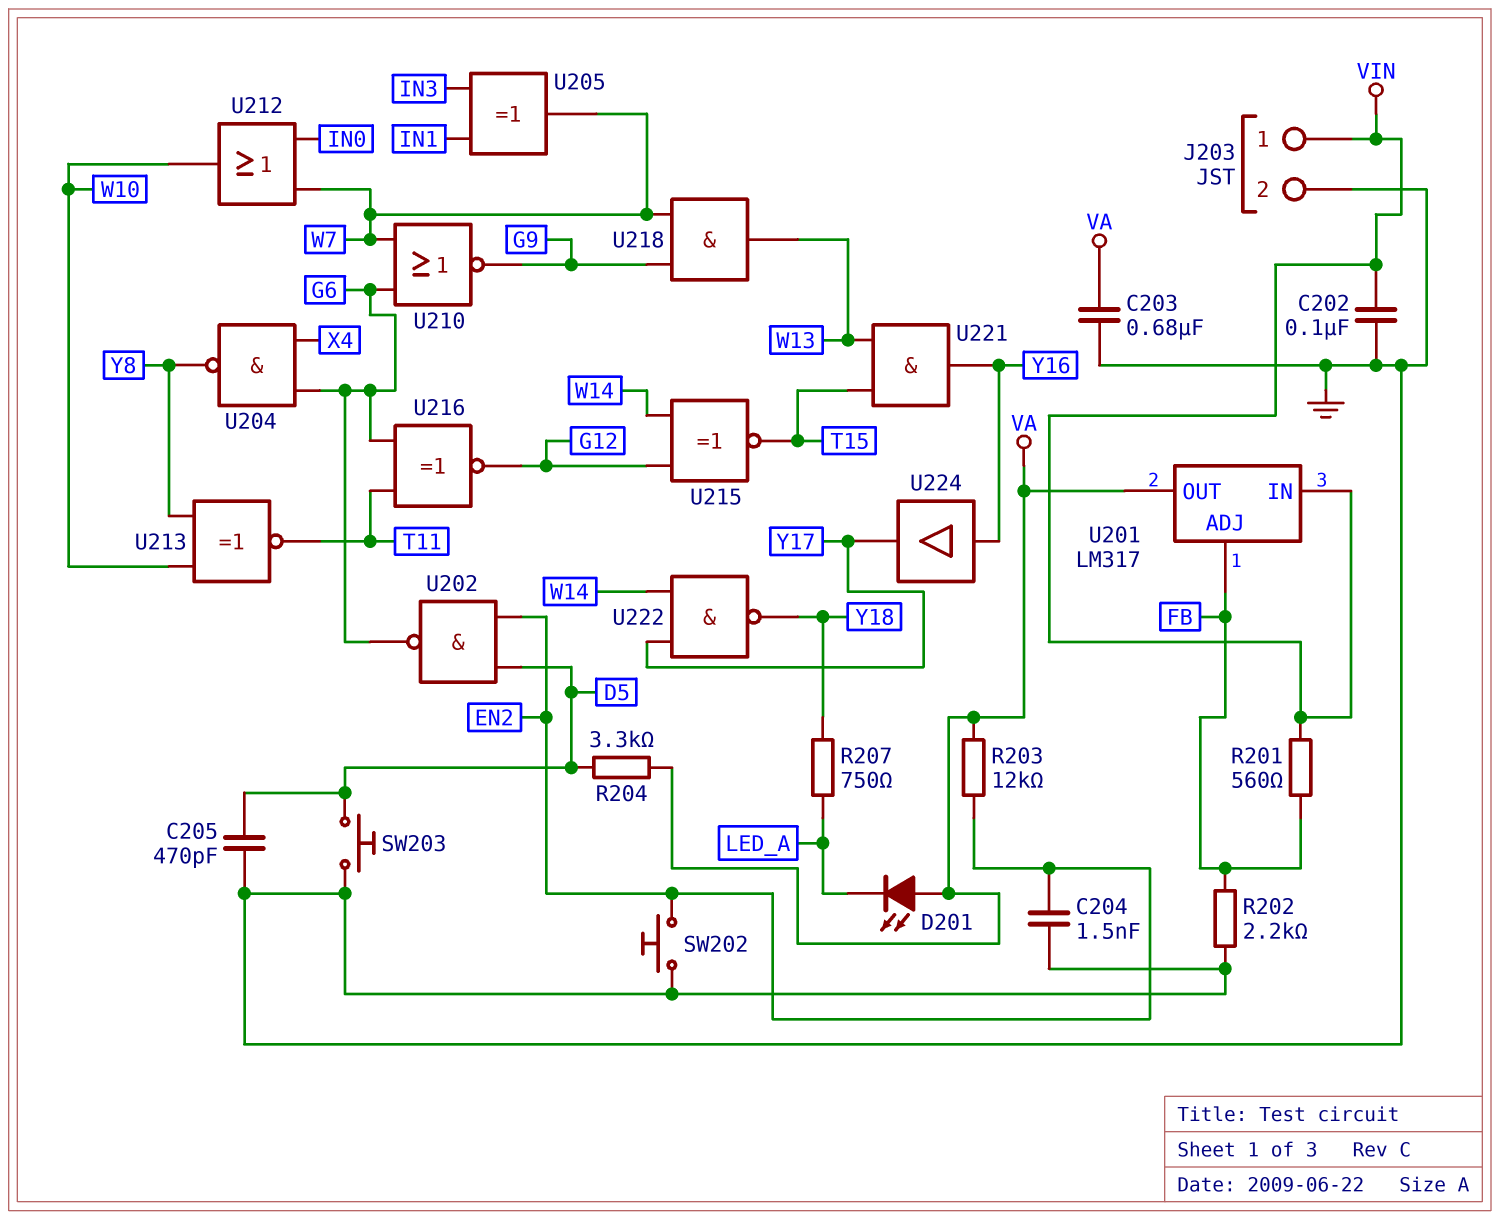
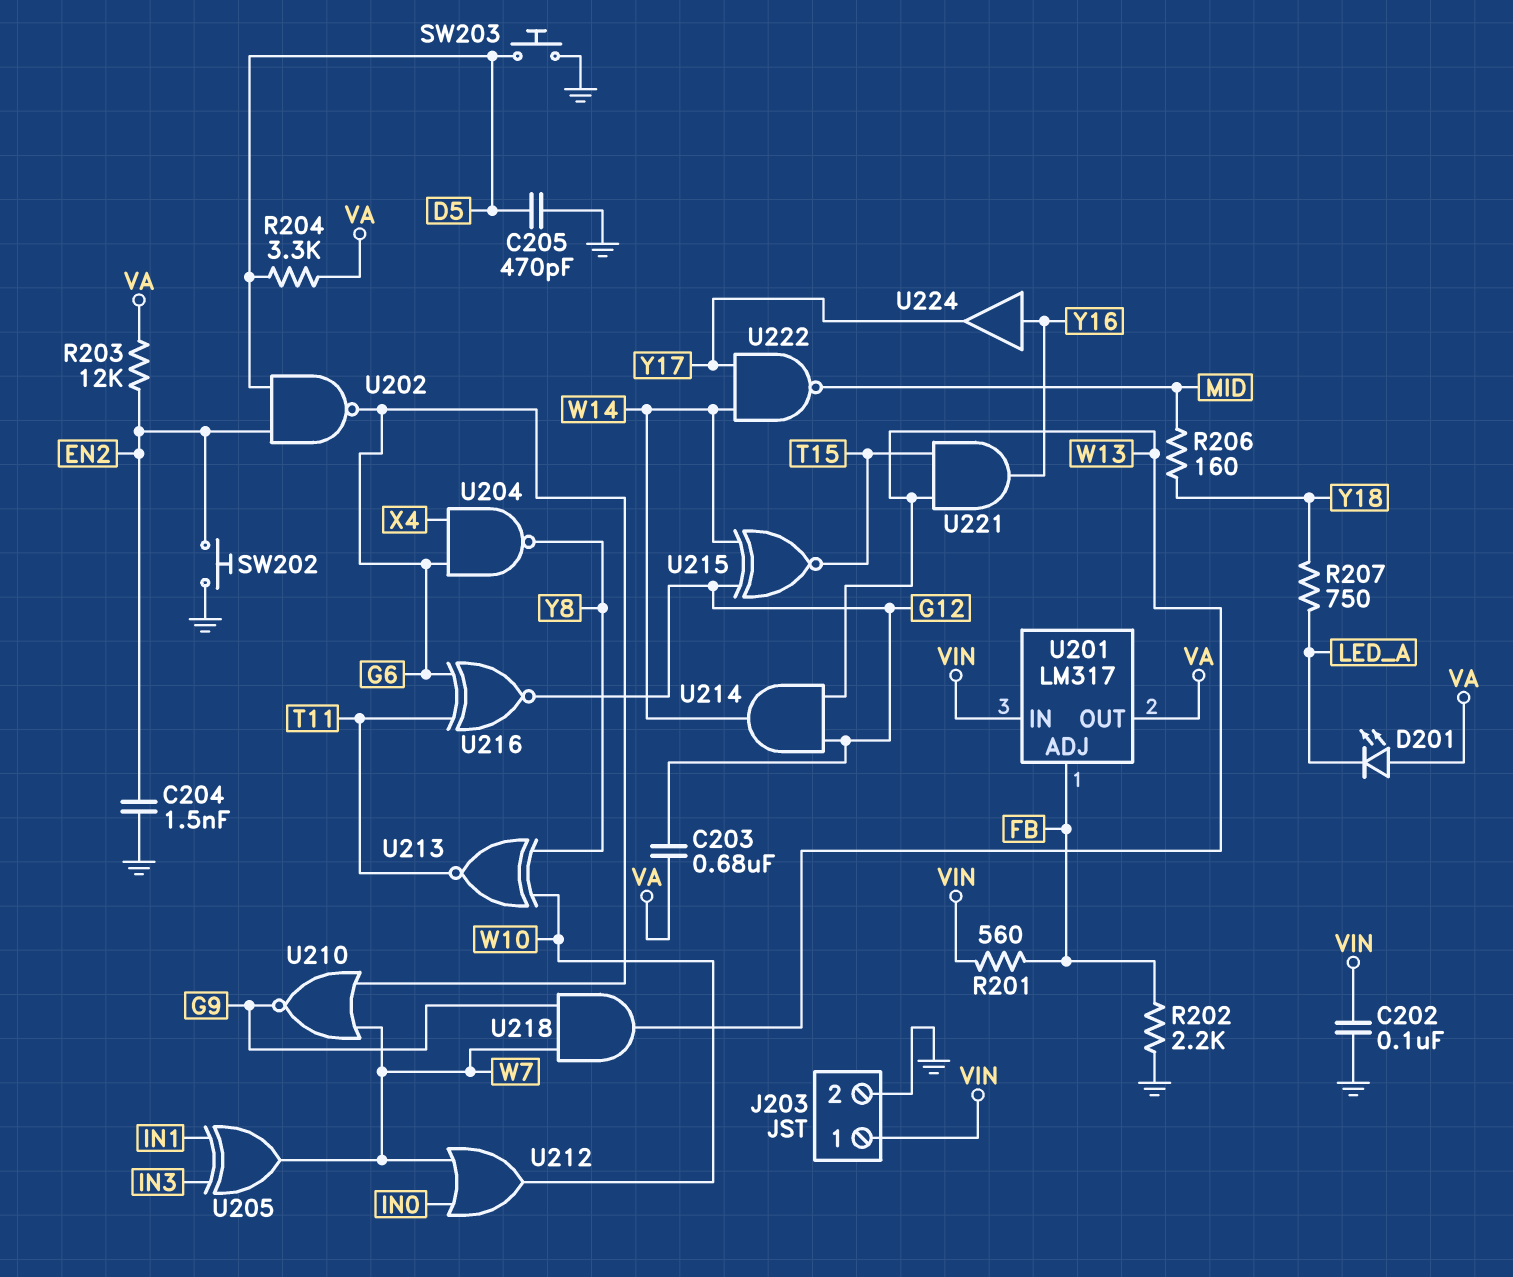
C203: 680nF (GND, VA) -> 680nF (G12, VA)
R206: none -> 160 (MID, Y18)
U214: none -> AND (in G12, in W13, out W14)
U222: NAND (in W14, in Y17, out Y18) -> NAND (in W14, in Y17, out MID)

